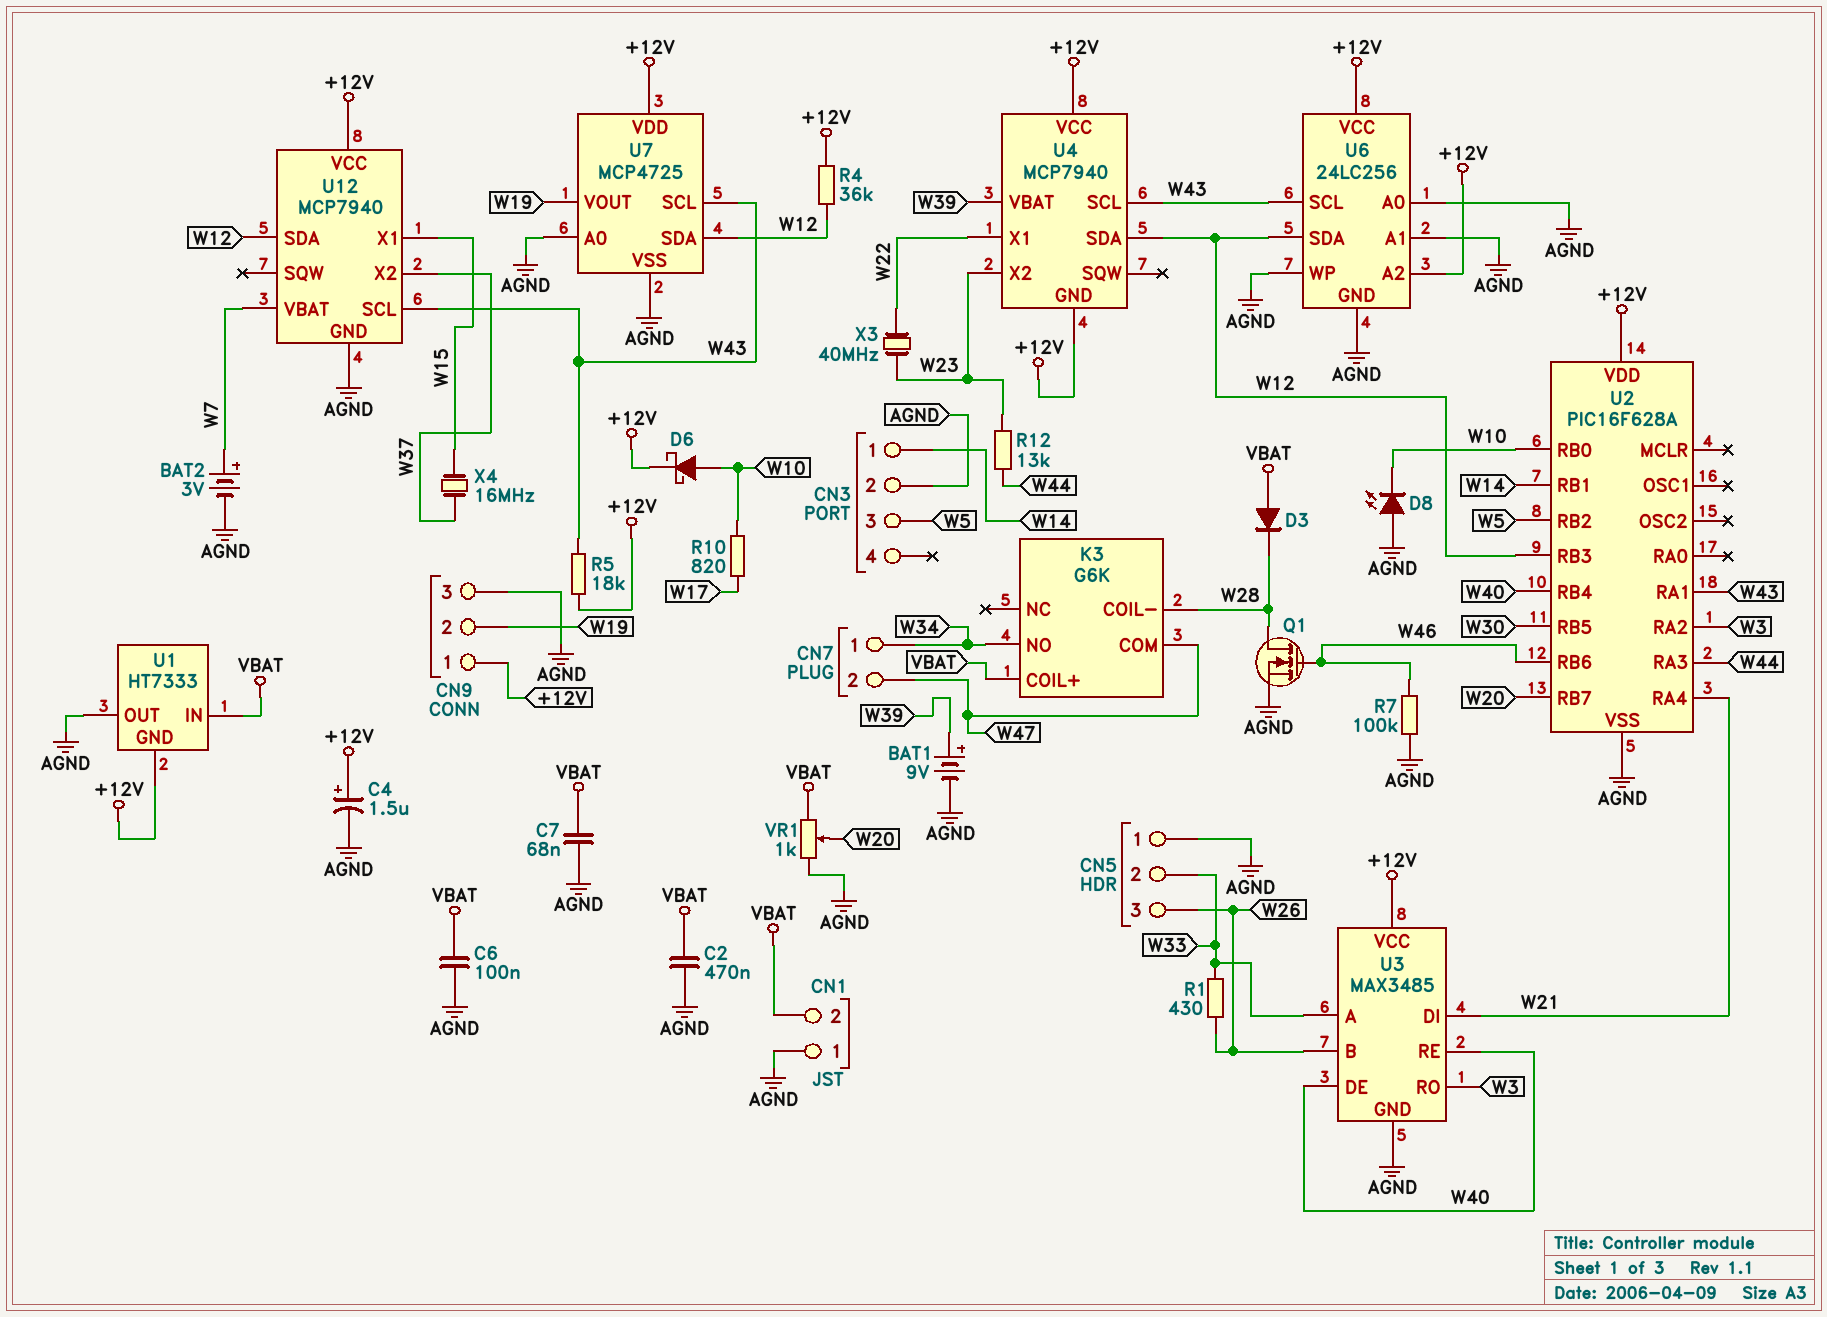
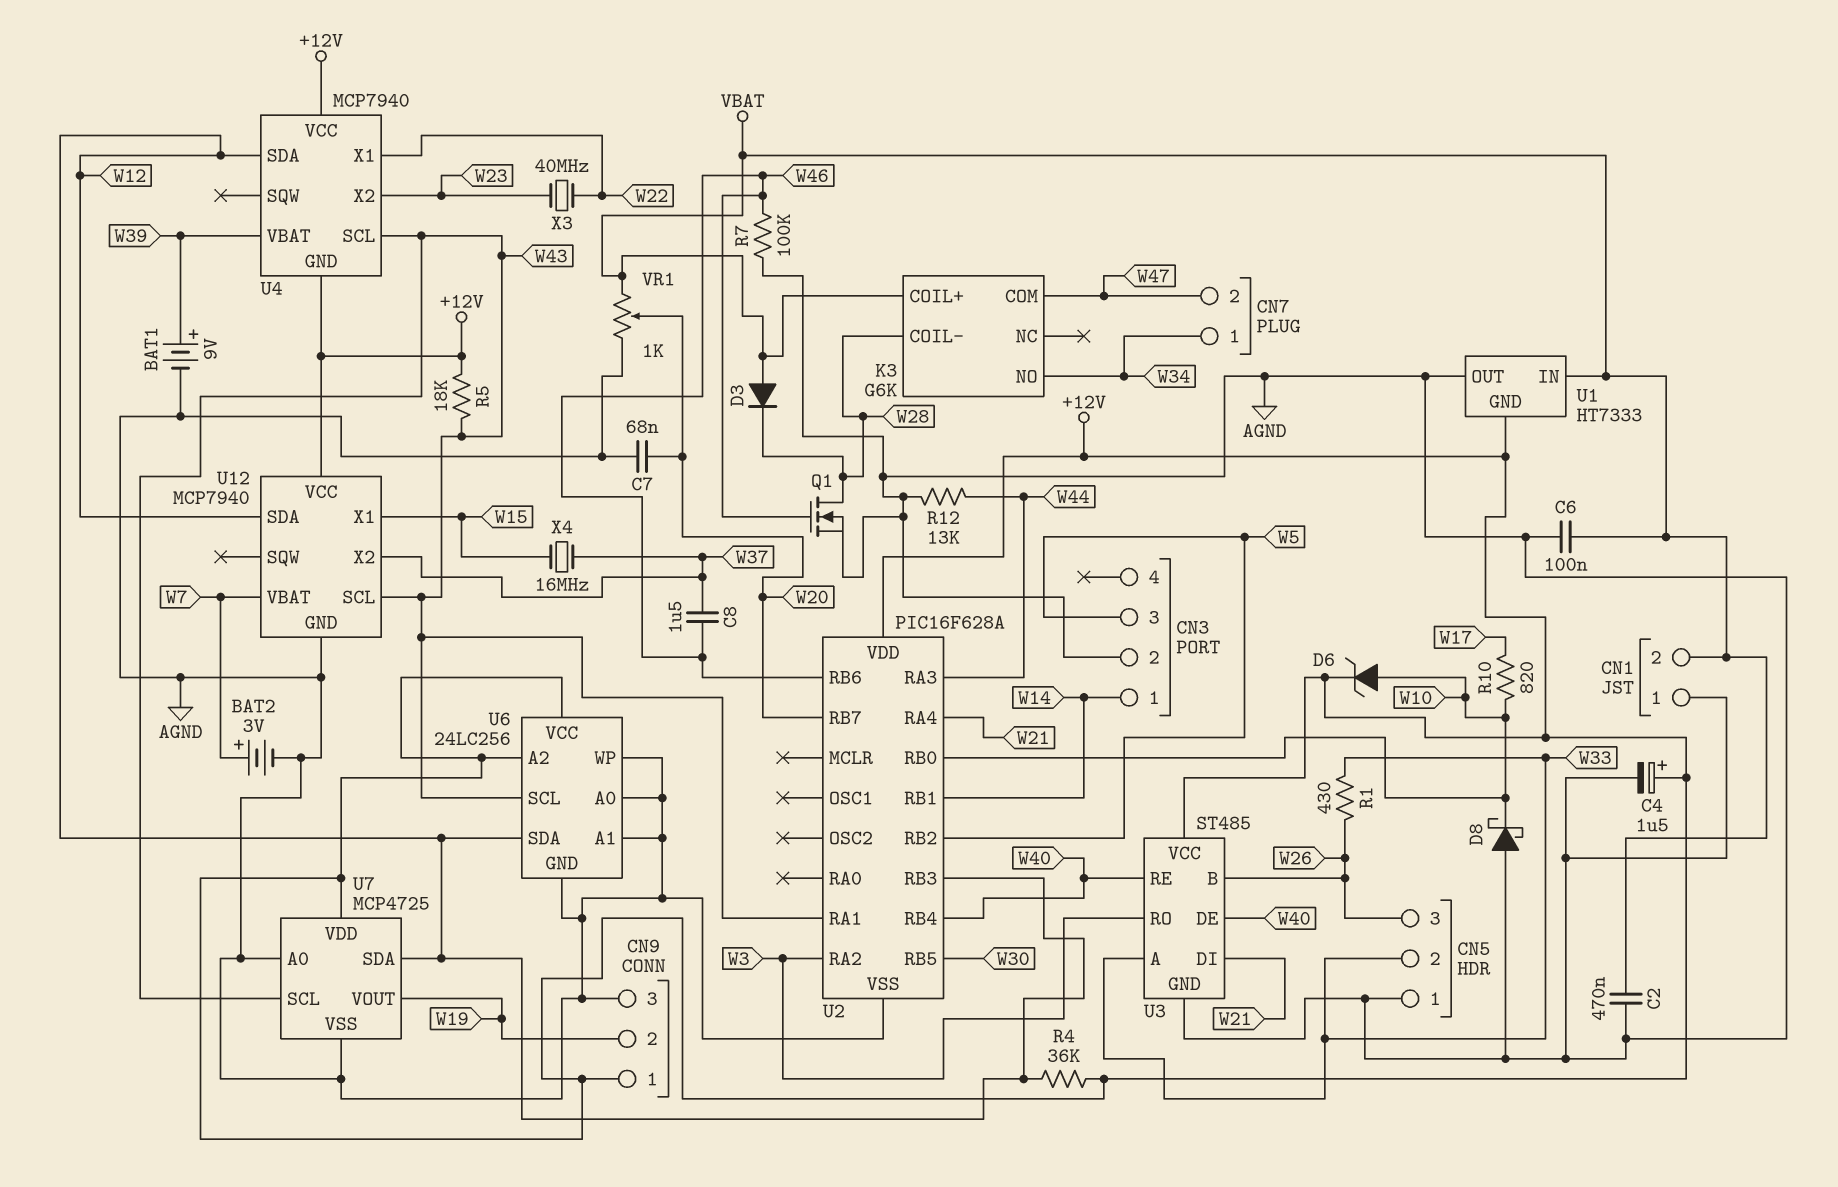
C7: 68nF (AGND, VBAT) -> 68nF (AGND, W20)
C8: none -> 1.5uF (W37, W46)
D6: schottky (A W10, K +12V) -> zener (A W10, K +12V)
D8: LED (A AGND, K W10) -> schottky (A AGND, K W10)
R12: 13k (W23, W44) -> 13k (AGND, W44)
U3: MAX3485 -> ST485

